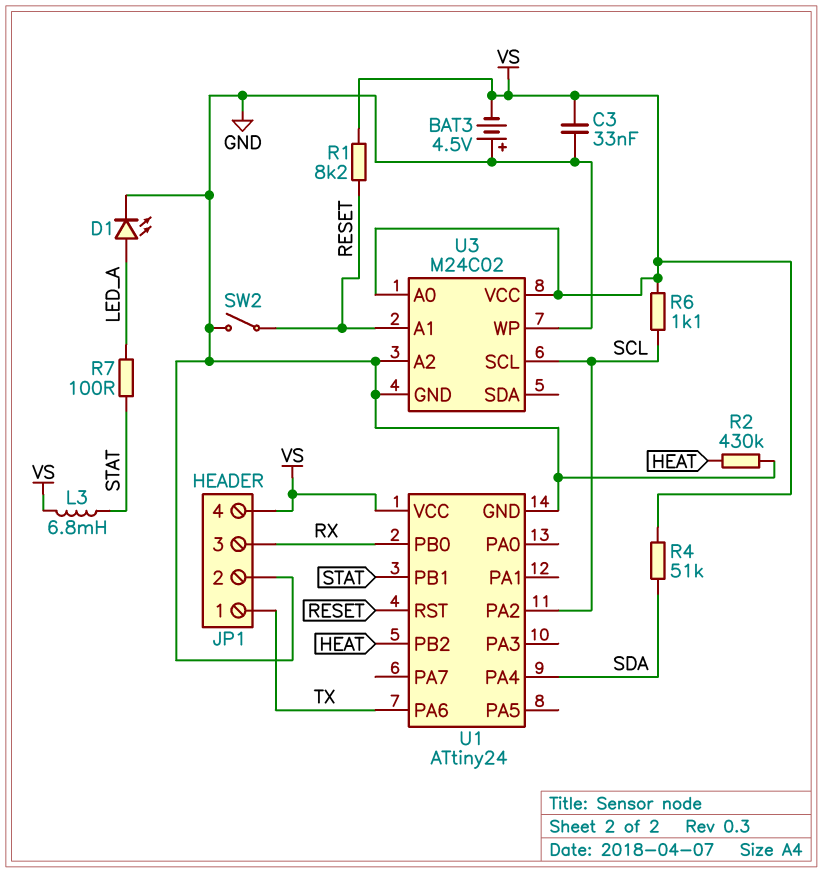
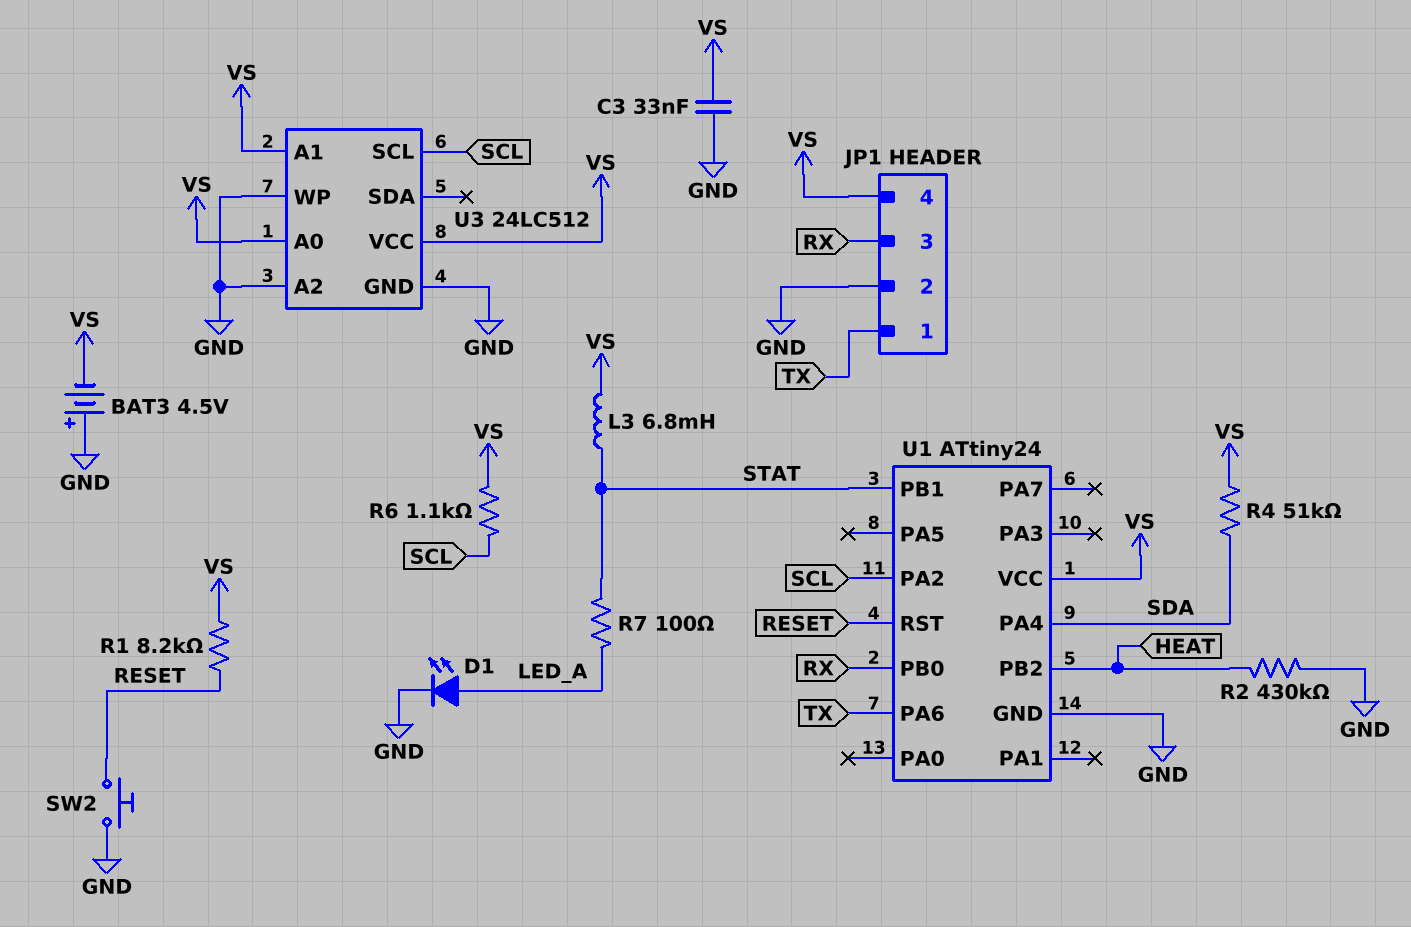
SW2: switch (GND, RESET) -> button (GND, RESET)
U3: M24C02 -> 24LC512
U3 pin A1: RESET -> VS

